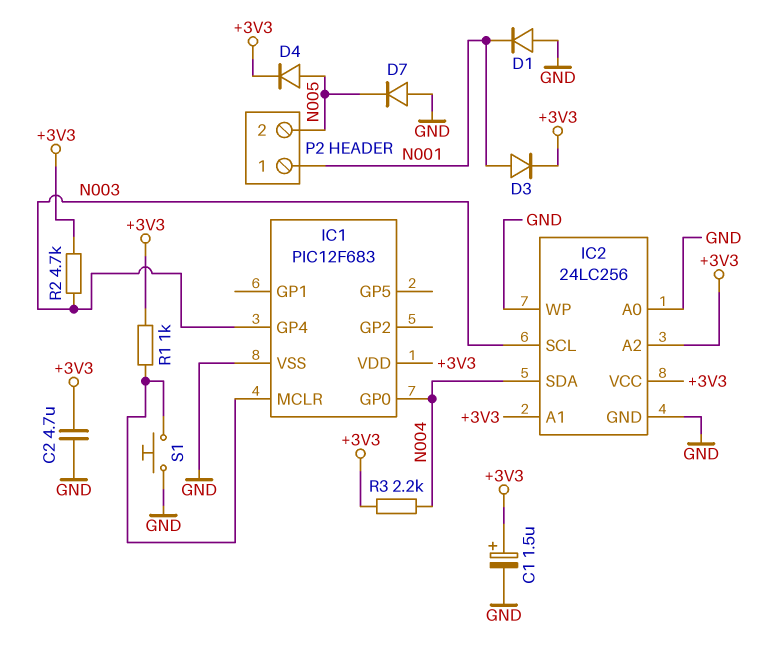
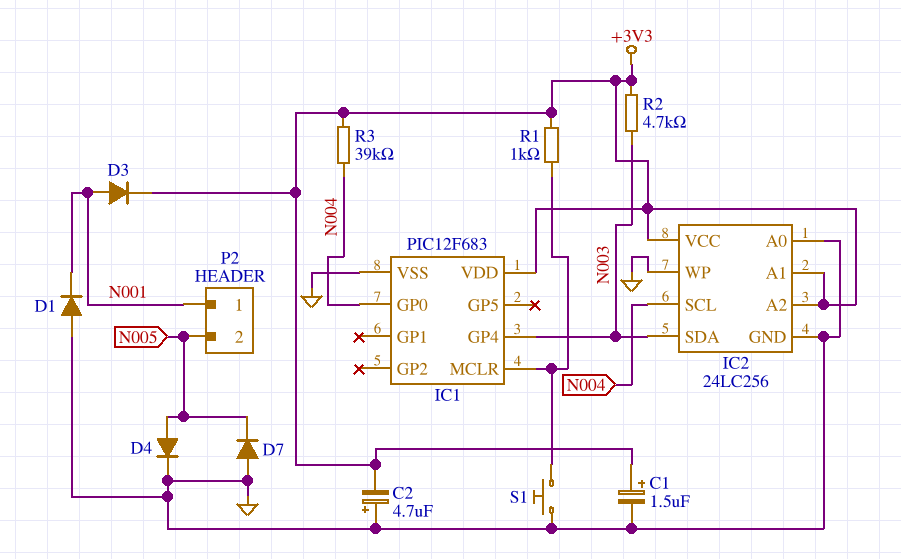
C2: 4.7uF (+3V3, GND) -> 4.7uF (plus GND, minus +3V3)
D4: diode (A N005, K +3V3) -> diode (A N005, K GND)
IC2 pin SCL: N003 -> N004
IC2 pin SDA: N004 -> N003
R3: 2.2k (+3V3, N004) -> 39k (+3V3, N004)

